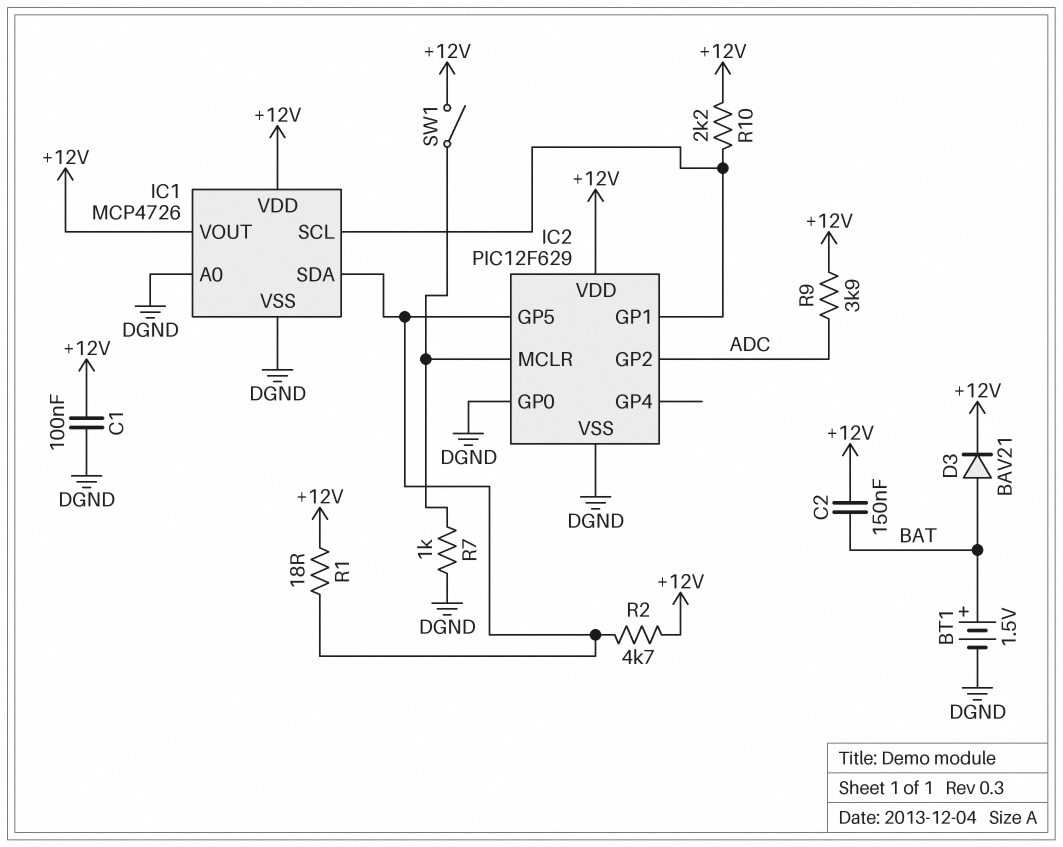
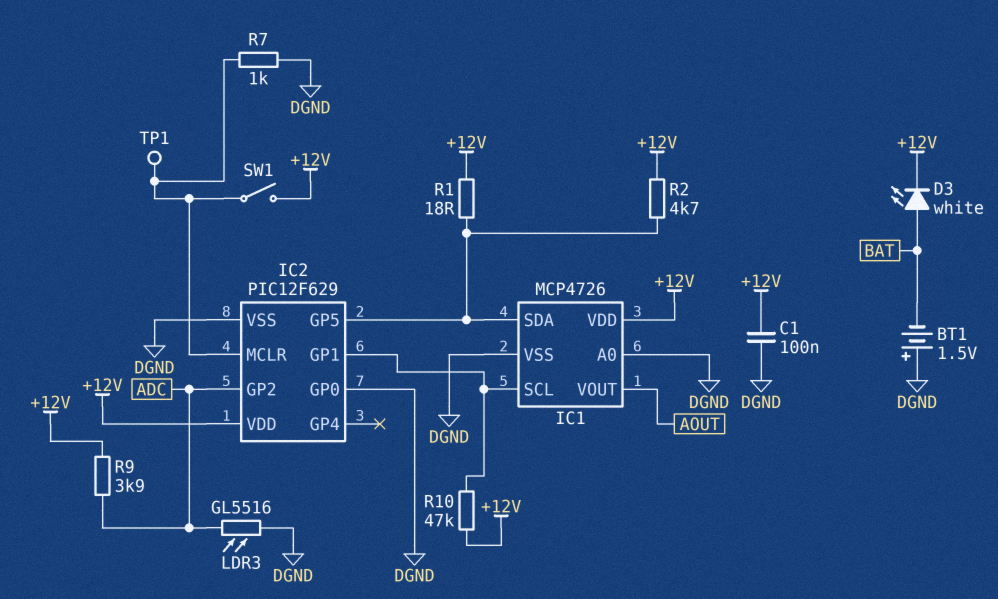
BT1: 1.5V (plus BAT, minus DGND) -> 1.5V (plus DGND, minus BAT)
C2: 150nF (+12V, BAT) -> none
D3: diode BAV21 (A BAT, K +12V) -> LED white (A BAT, K +12V)
IC1 pin VOUT: +12V -> AOUT
LDR3: none -> GL5516 (ADC, DGND)
R10: 2.2k (+12V, IC1/SCL) -> 47k (+12V, IC1/SCL)
TP1: none -> test point (IC2/MCLR)

